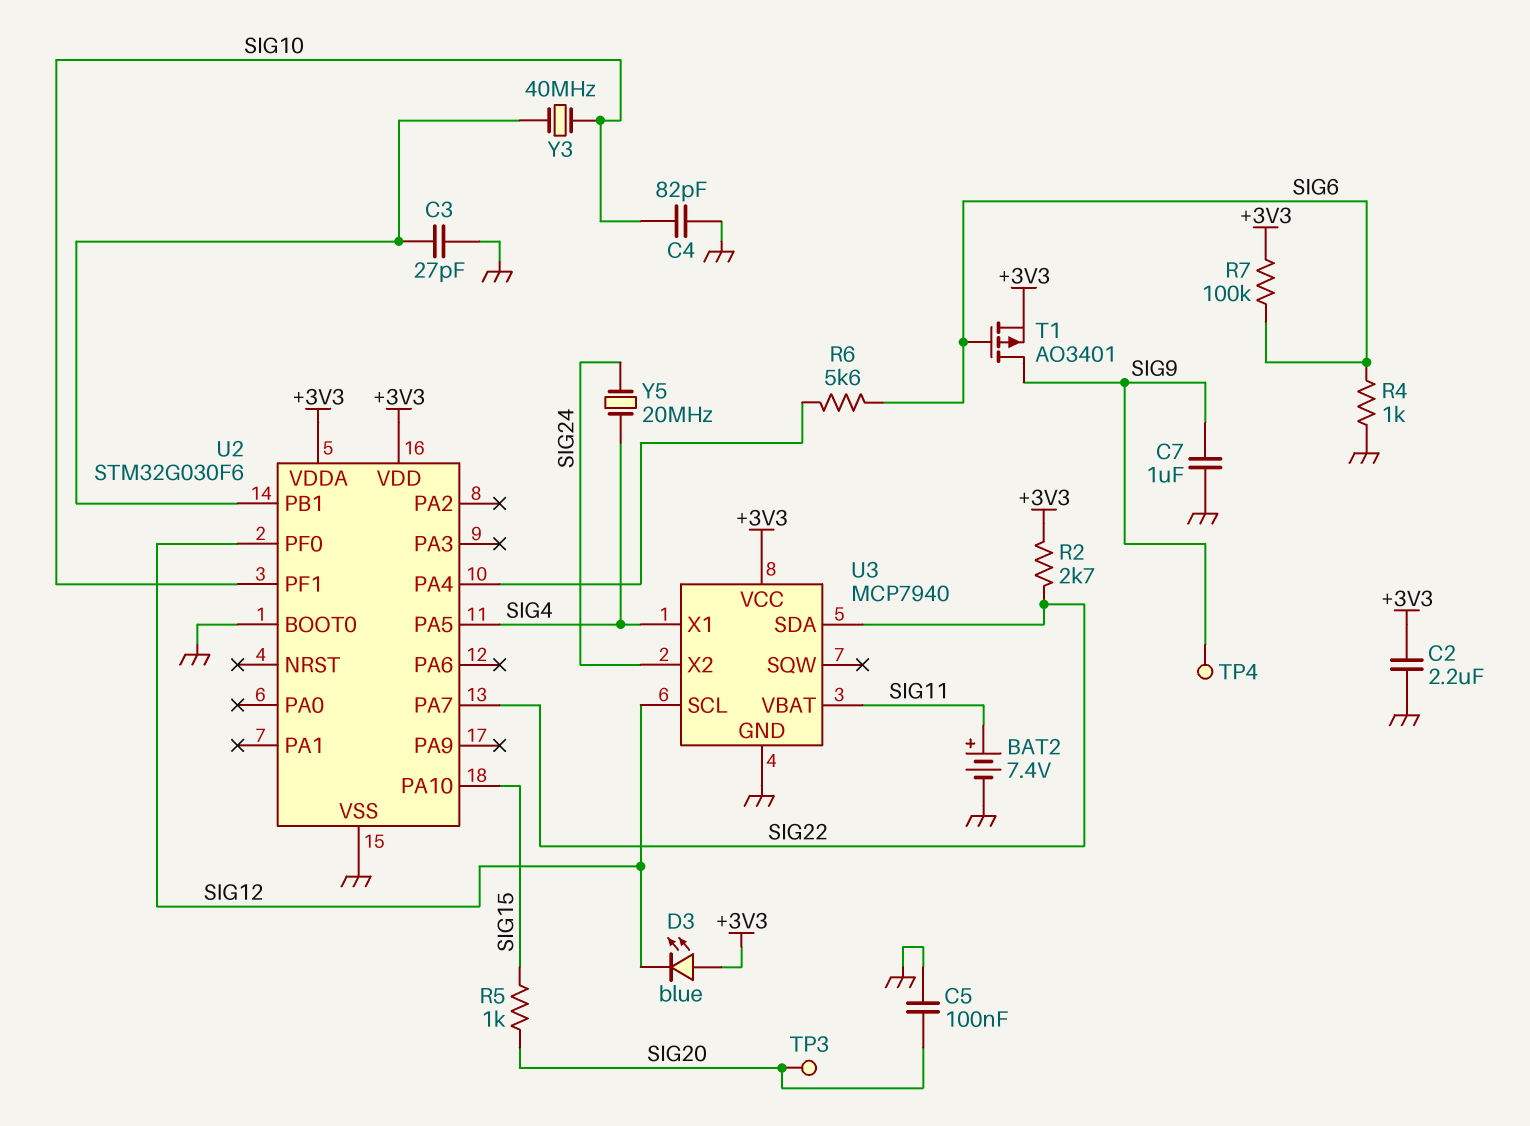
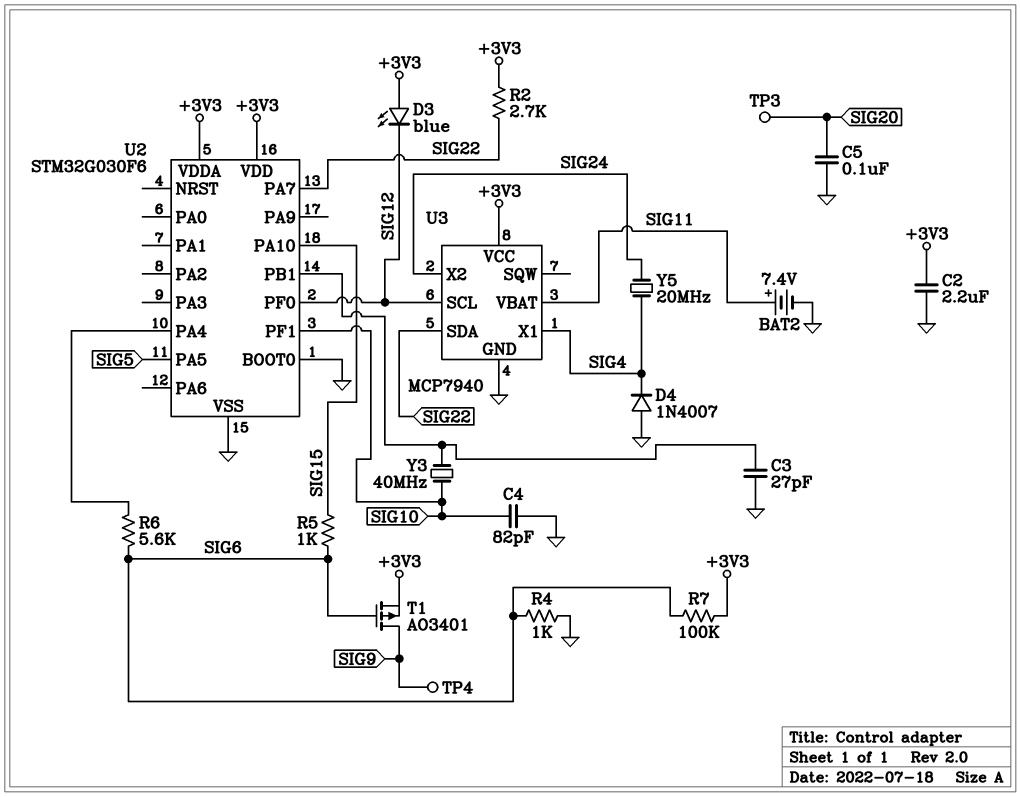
C7: 1uF (GND, SIG9) -> none
D4: none -> diode 1N4007 (A GND, K SIG4)
R5: 1k (SIG15, SIG20) -> 1k (SIG6, SIG15)
U2 pin PA5: SIG4 -> SIG5

